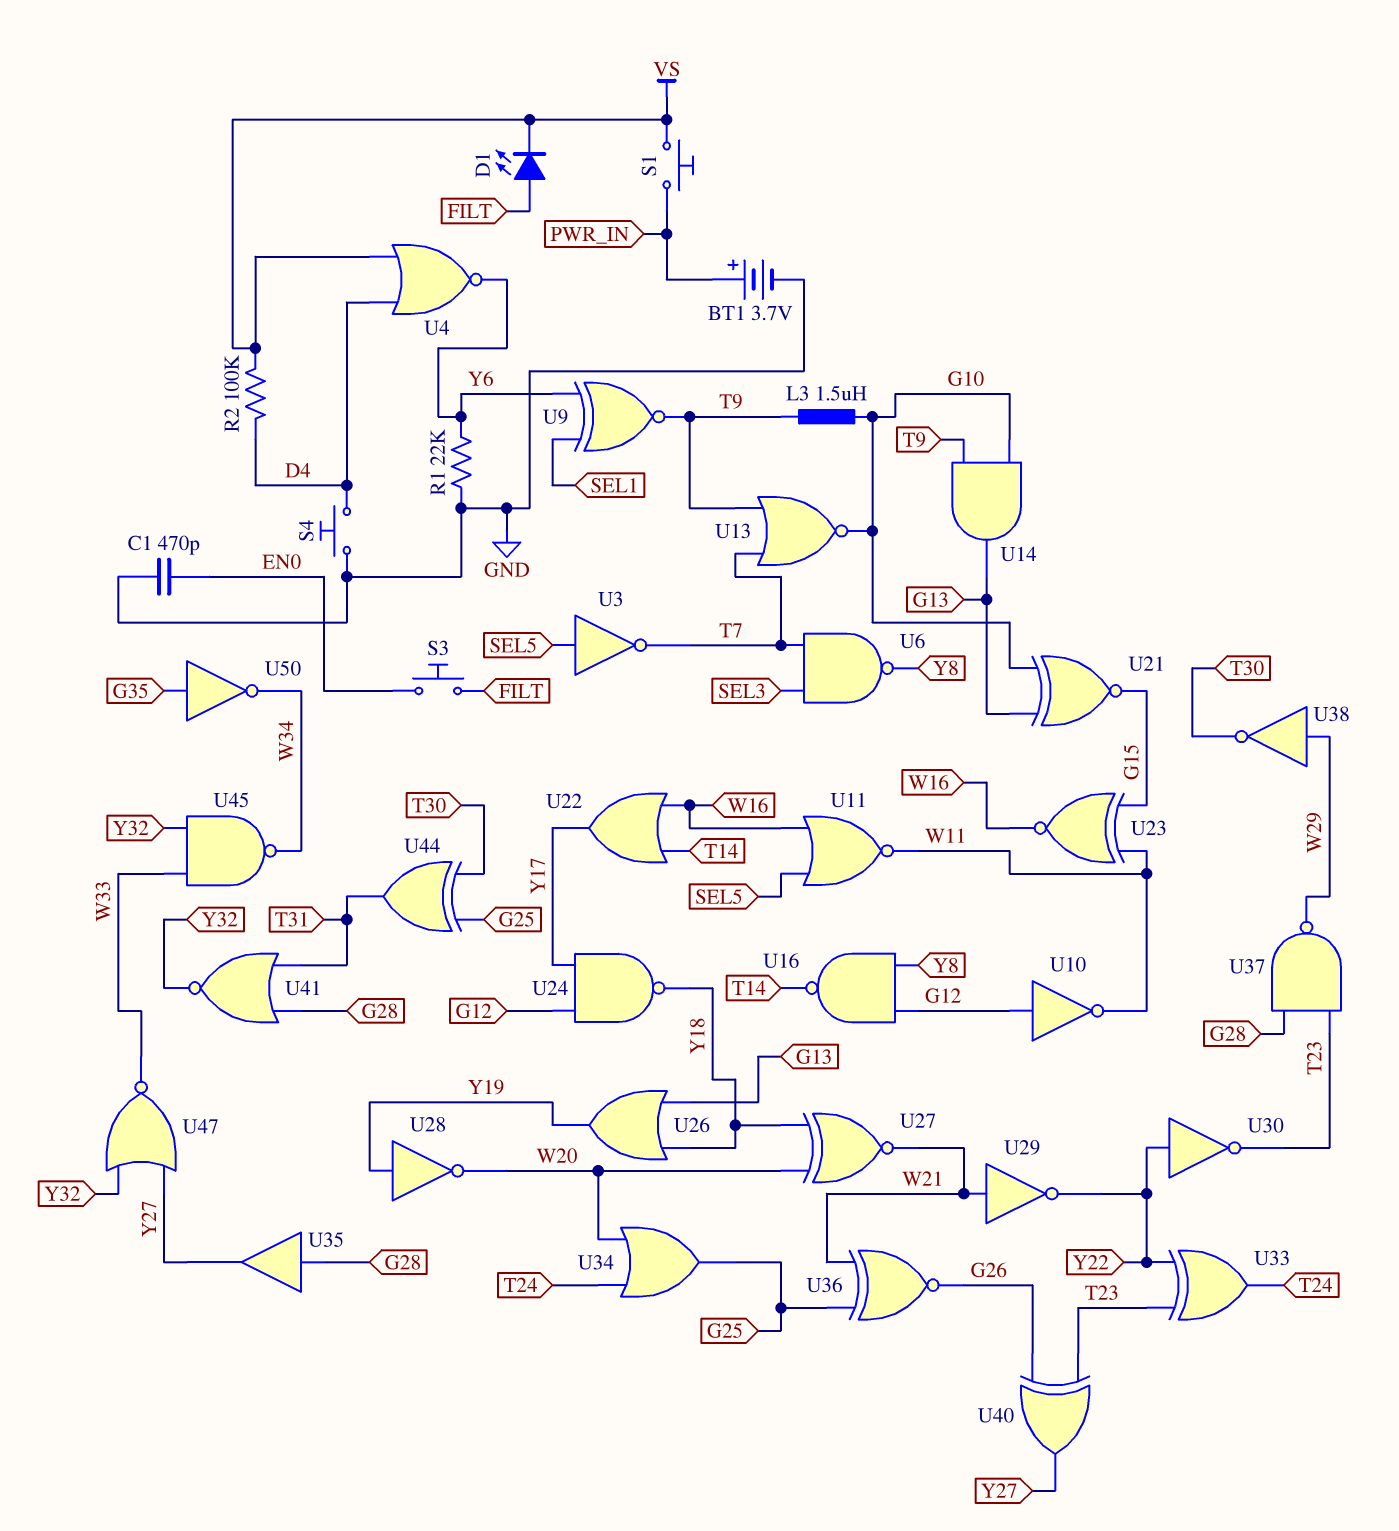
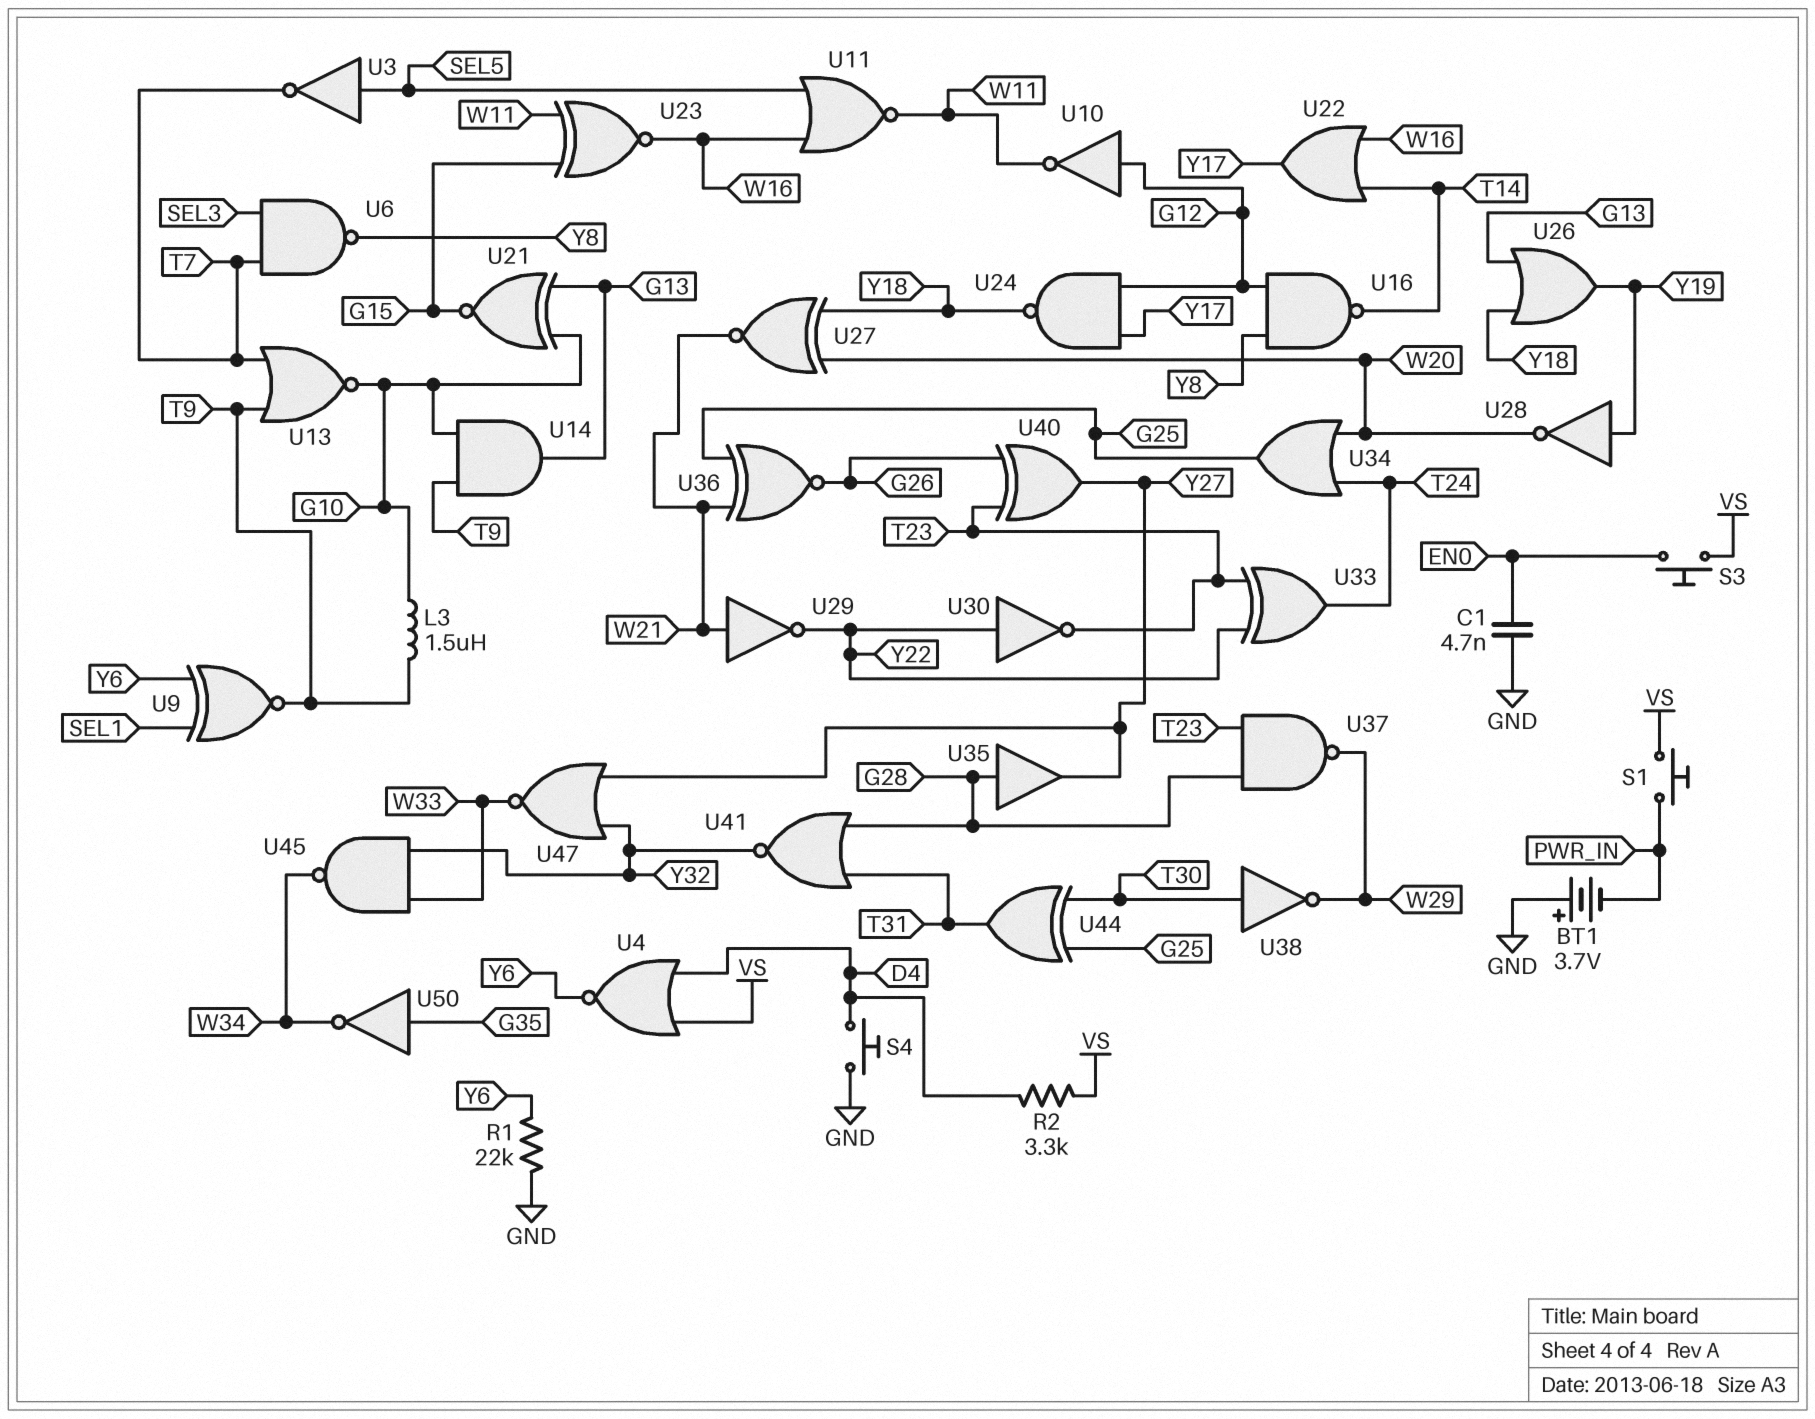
BT1: 3.7V (plus PWR_IN, minus GND) -> 3.7V (plus GND, minus PWR_IN)
C1: 470pF (EN0, GND) -> 4.7nF (EN0, GND)
D1: LED (A FILT, K VS) -> none
R2: 100k (D4, VS) -> 3.3k (D4, VS)
S3: button (EN0, FILT) -> button (EN0, VS)
U38: NOT (in W29, out T30) -> NOT (in T30, out W29)

